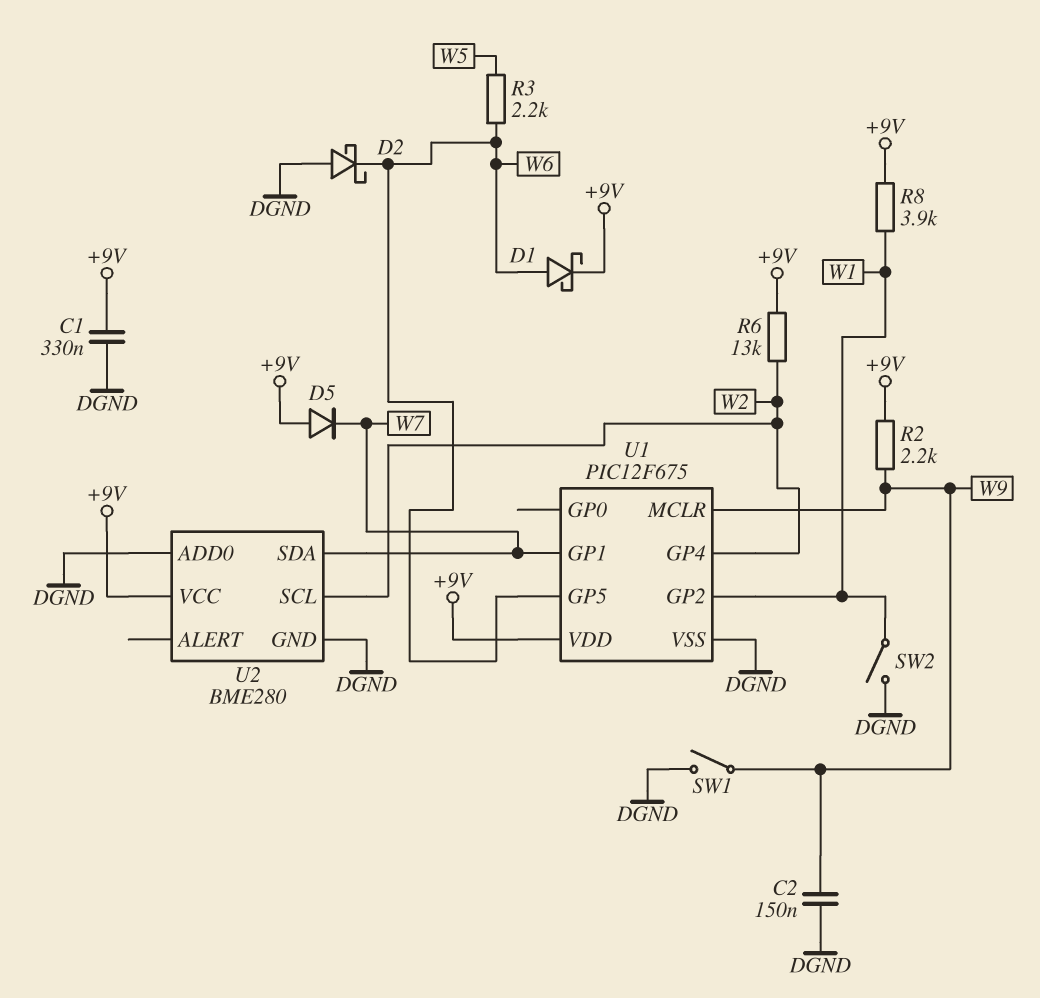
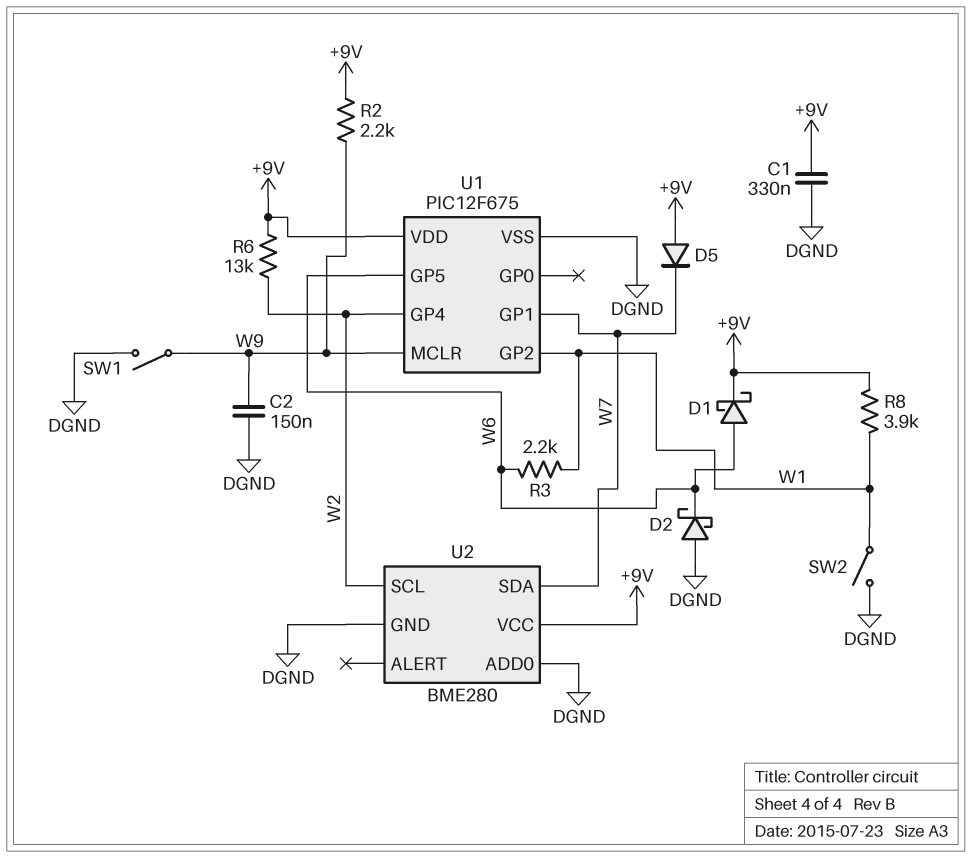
R3: 2.2k (W5, W6) -> 2.2k (W1, W6)

